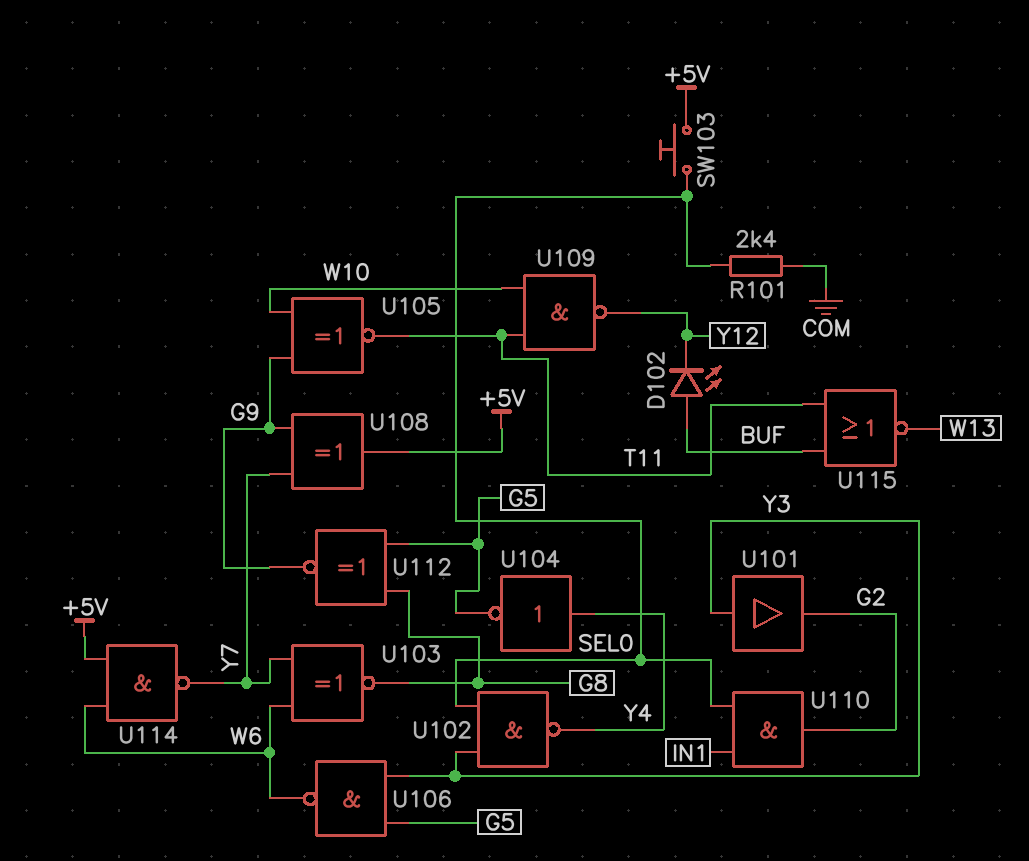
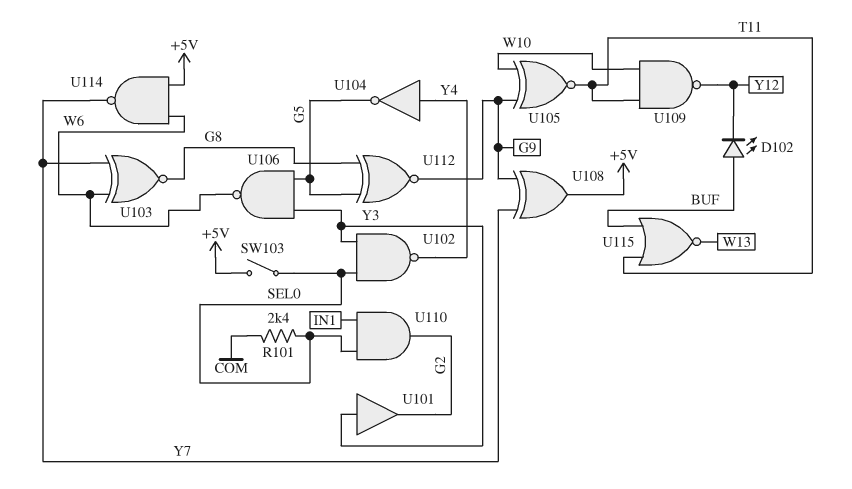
SW103: button (+5V, SEL0) -> switch (+5V, SEL0)

